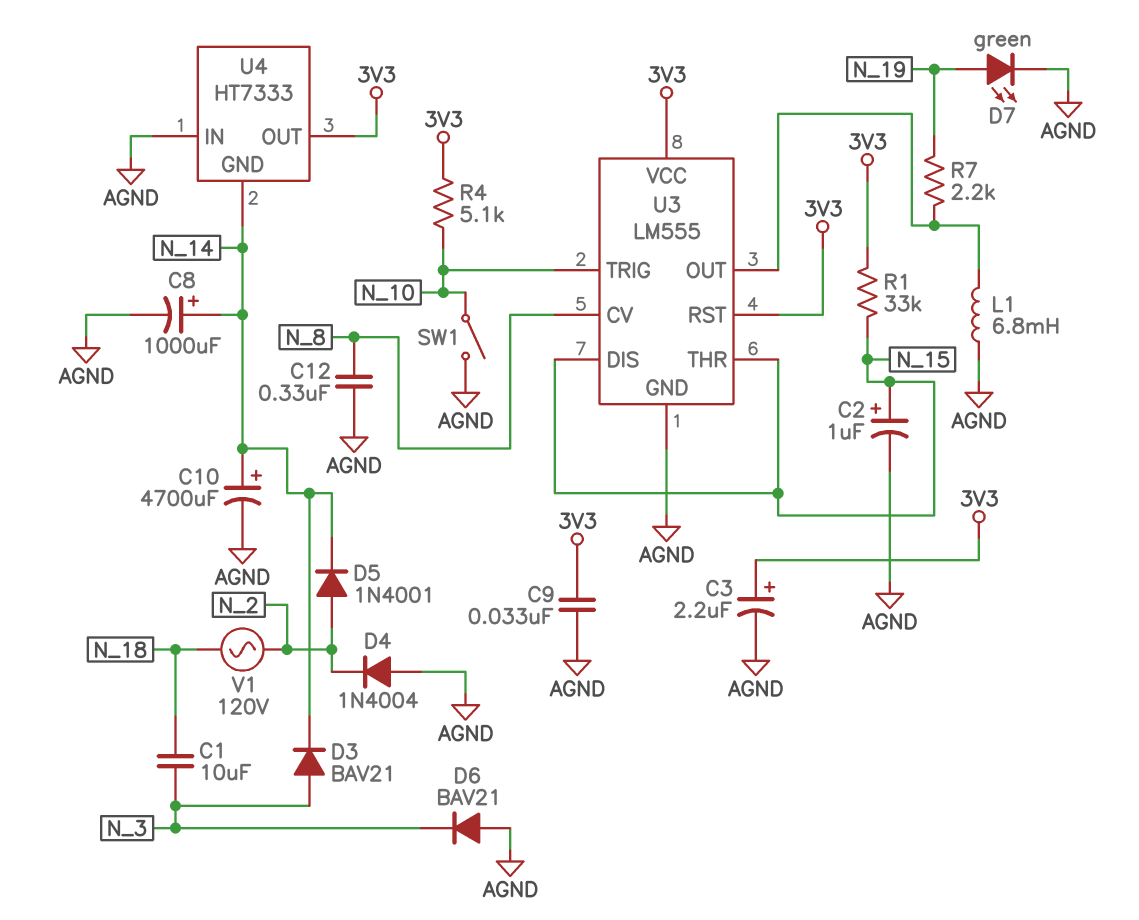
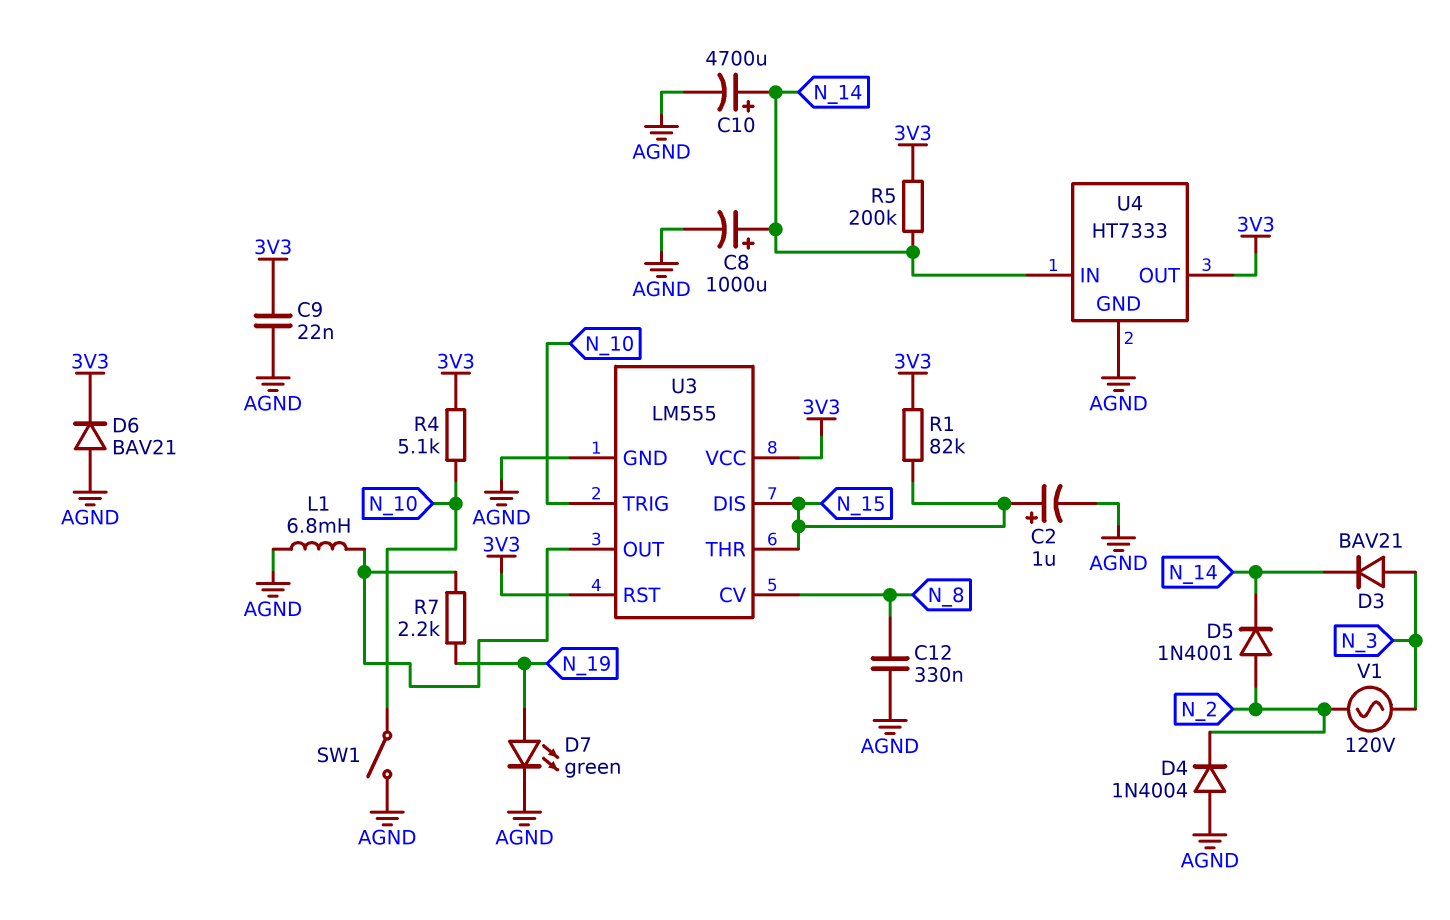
C1: 10uF (N_3, N_18) -> none
C3: 2.2uF (plus 3V3, minus AGND) -> none
C9: 33nF (3V3, AGND) -> 22nF (3V3, AGND)
D6: diode BAV21 (A AGND, K N_3) -> diode BAV21 (A AGND, K 3V3)
R1: 33k (3V3, N_15) -> 82k (3V3, N_15)
R5: none -> 200k (3V3, N_14)
U4 pin GND: N_14 -> AGND
U4 pin IN: AGND -> N_14
V1: AC 120V (N_2, N_18) -> AC 120V (N_2, N_3)

